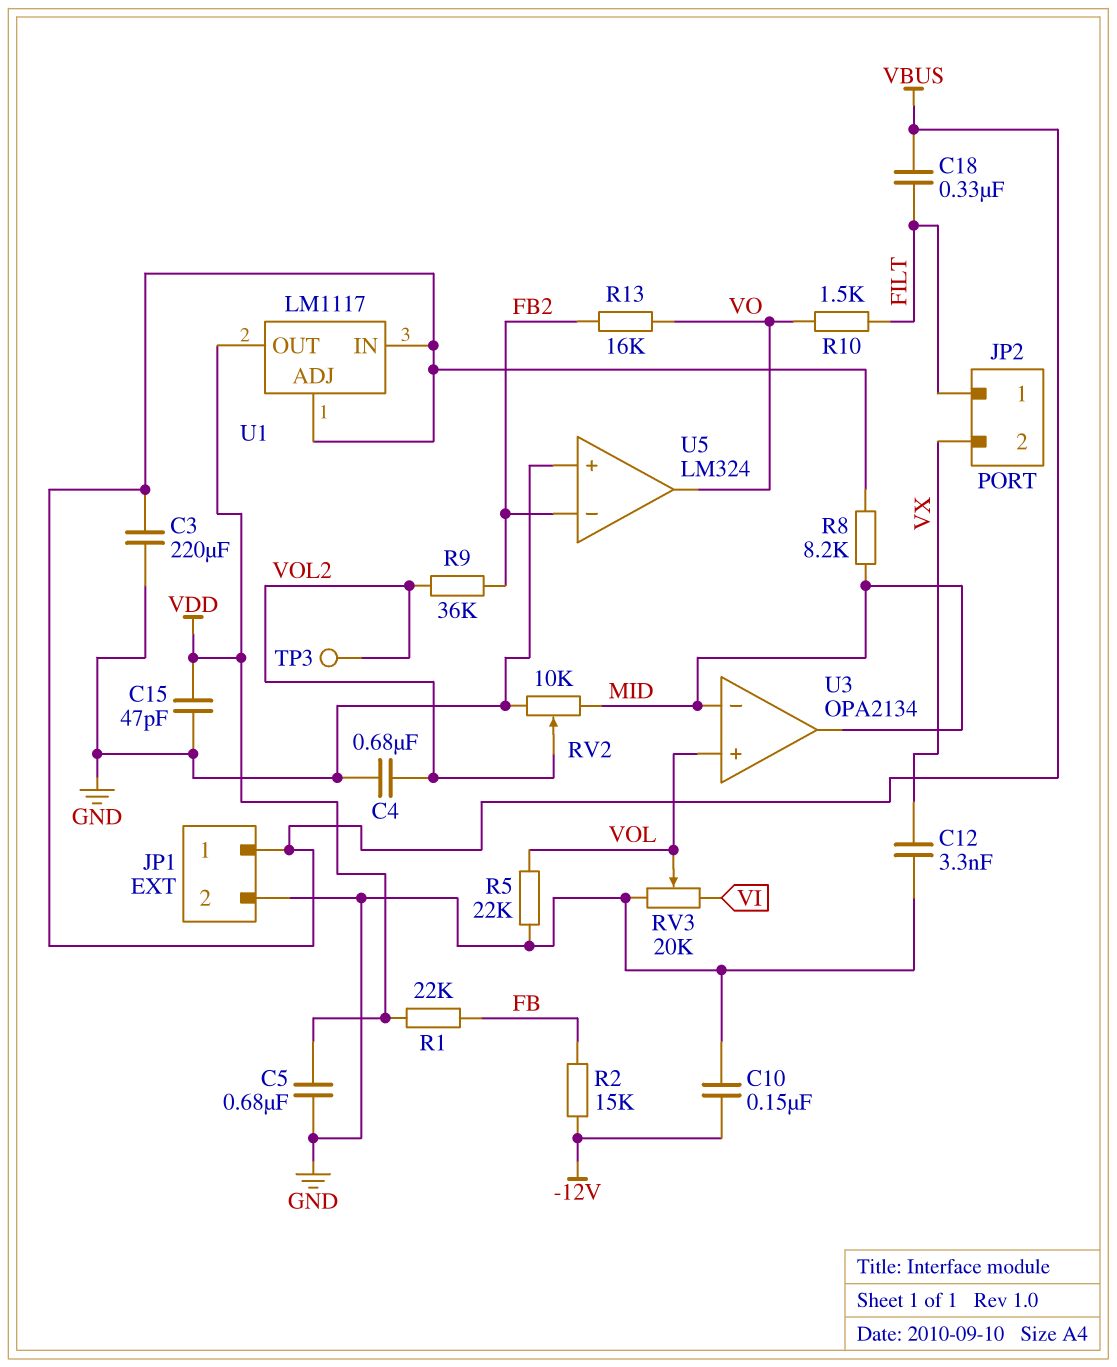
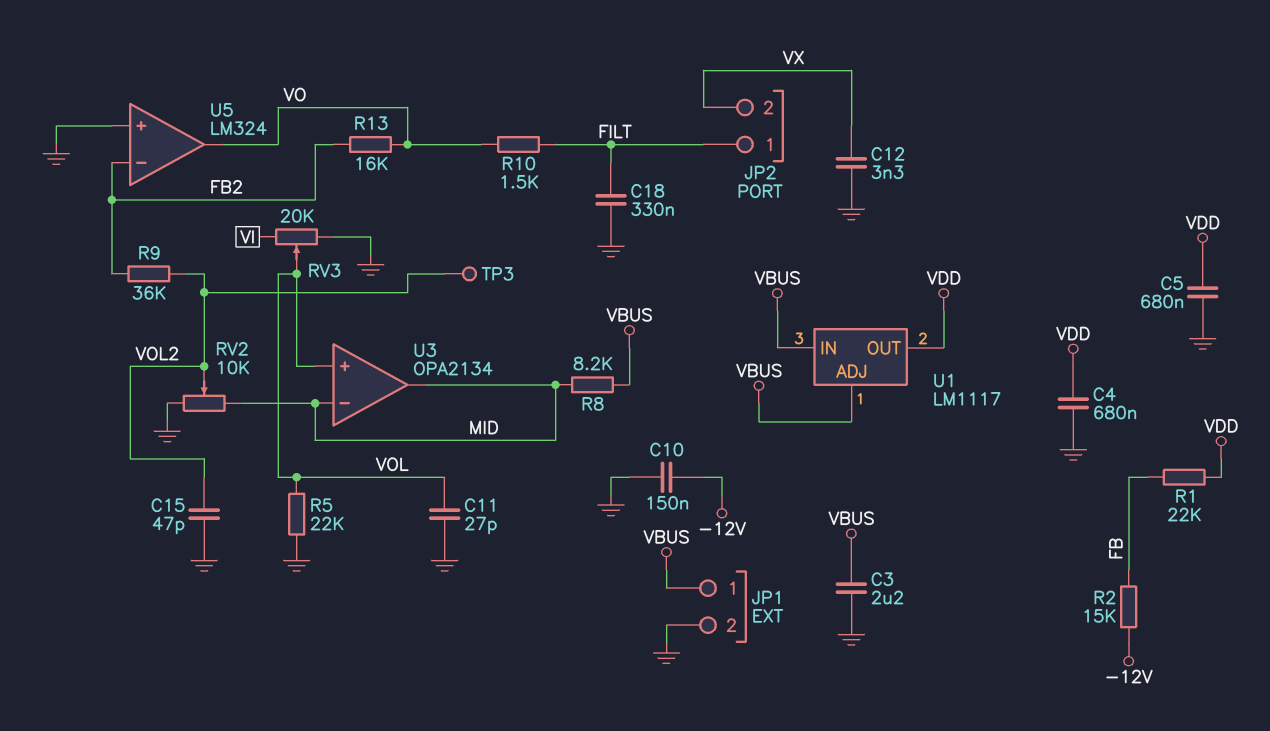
C3: 220uF (GND, VBUS) -> 2.2uF (GND, VBUS)
C4: 680nF (GND, VOL2) -> 680nF (GND, VDD)
C11: none -> 27pF (GND, VOL)
C15: 47pF (GND, VDD) -> 47pF (GND, VOL2)
C18: 330nF (FILT, VBUS) -> 330nF (FILT, GND)

